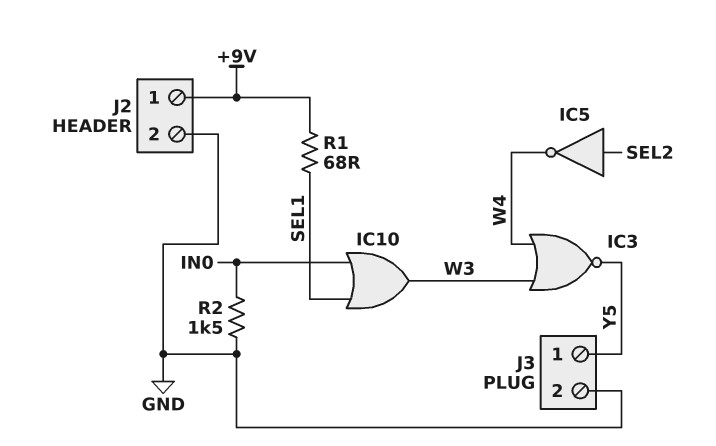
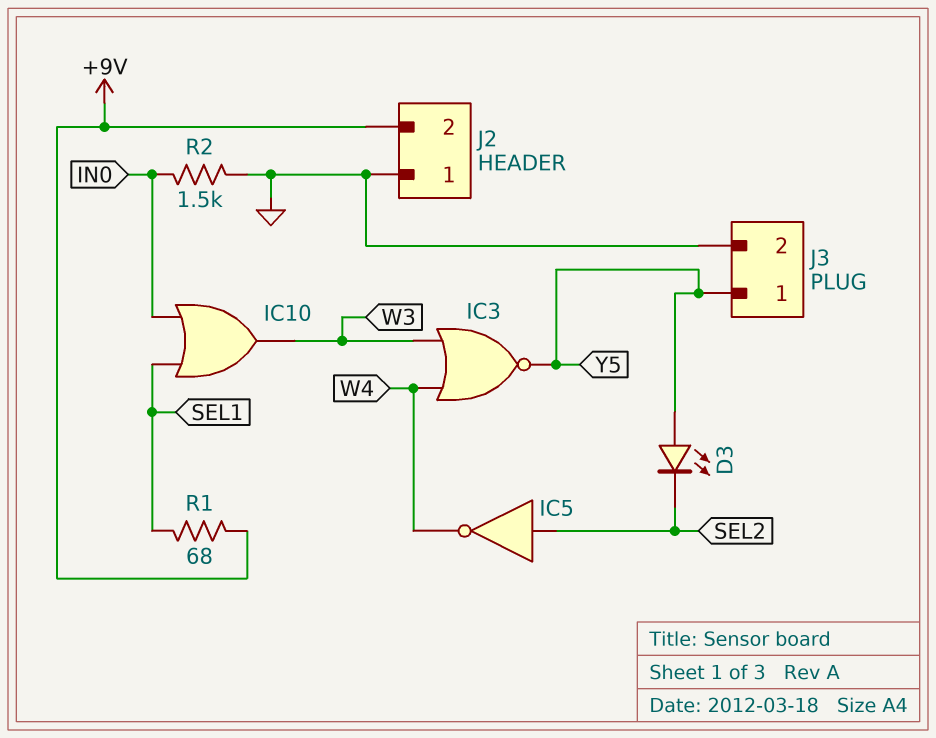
D3: none -> LED (A Y5, K SEL2)
J2 pin 1: +9V -> GND
J2 pin 2: GND -> +9V

